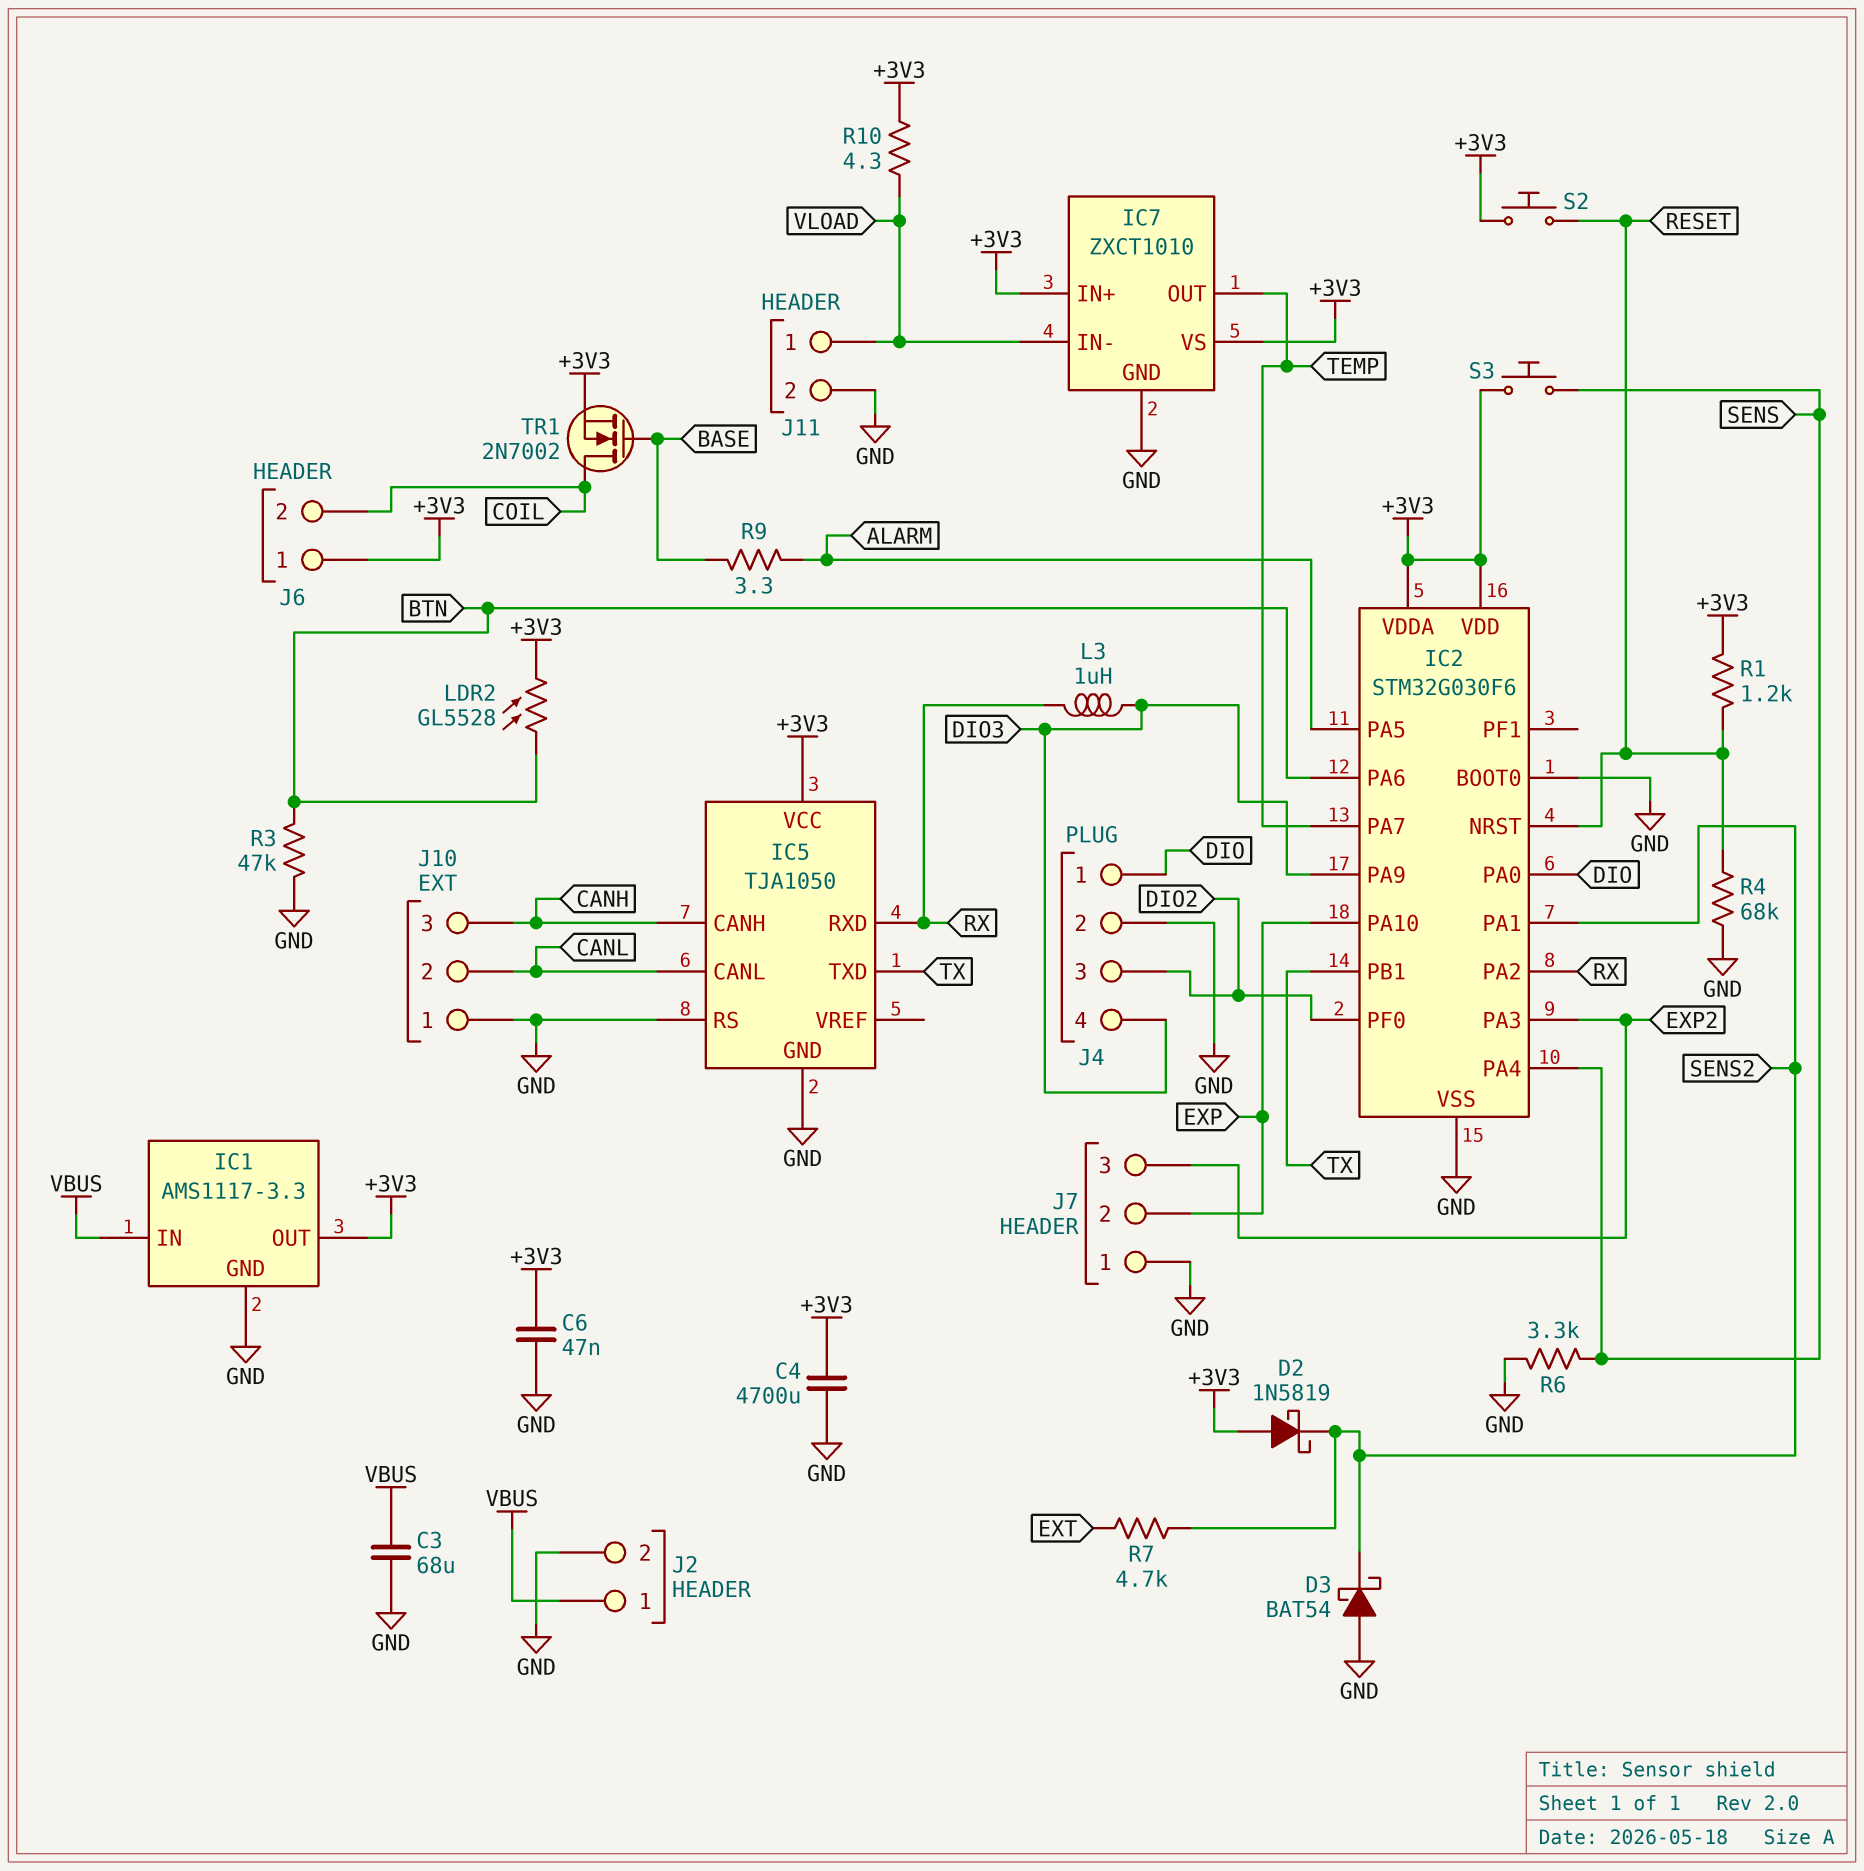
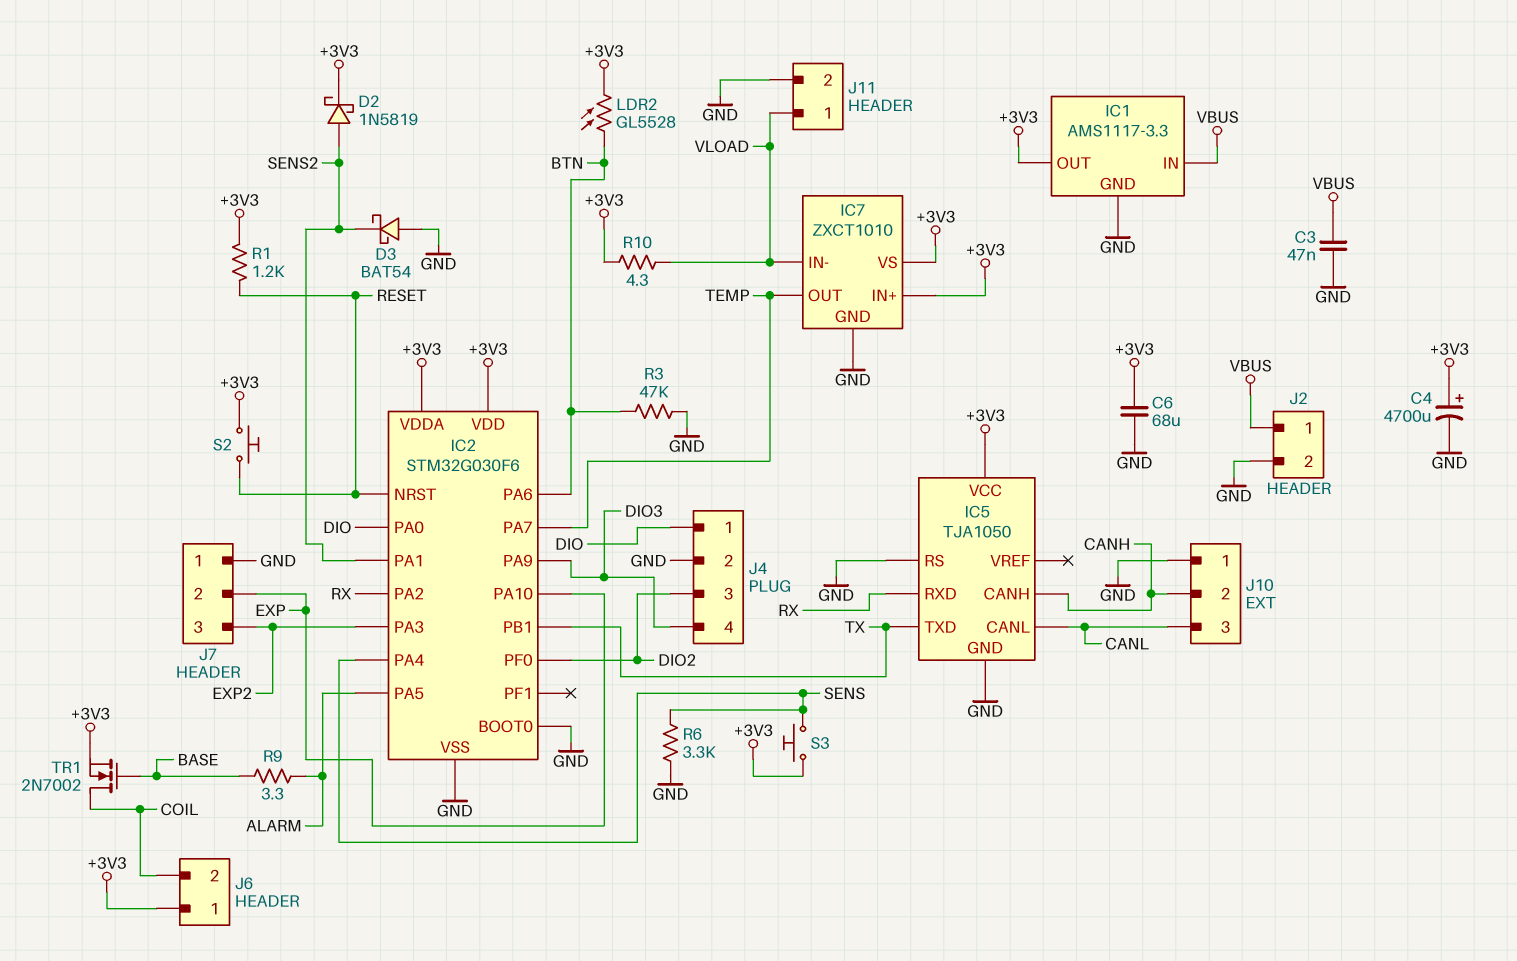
C3: 68uF (GND, VBUS) -> 47nF (GND, VBUS)
C4: 4700uF (+3V3, GND) -> 4700uF (plus +3V3, minus GND)
C6: 47nF (+3V3, GND) -> 68uF (+3V3, GND)
D2: schottky 1N5819 (A +3V3, K SENS2) -> schottky 1N5819 (A SENS2, K +3V3)
J10 pin 2: CANL -> CANH
J10 pin 3: CANH -> CANL
L3: 1uH (DIO3, RX) -> none
R4: 68k (GND, RESET) -> none
R7: 4.7k (EXT, SENS2) -> none

